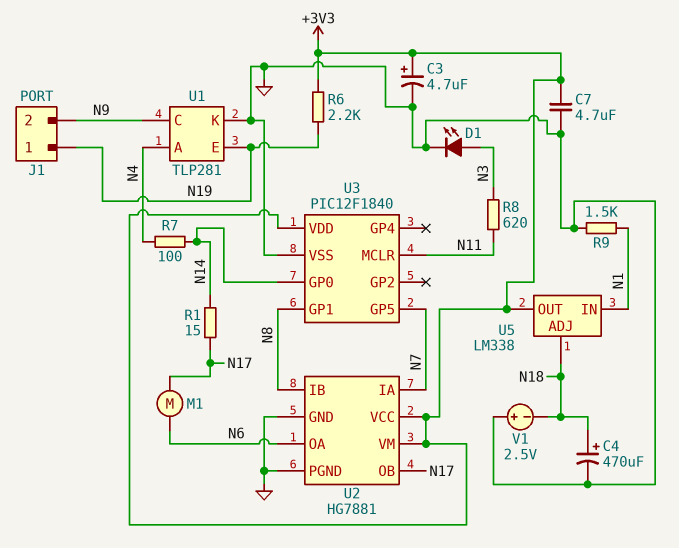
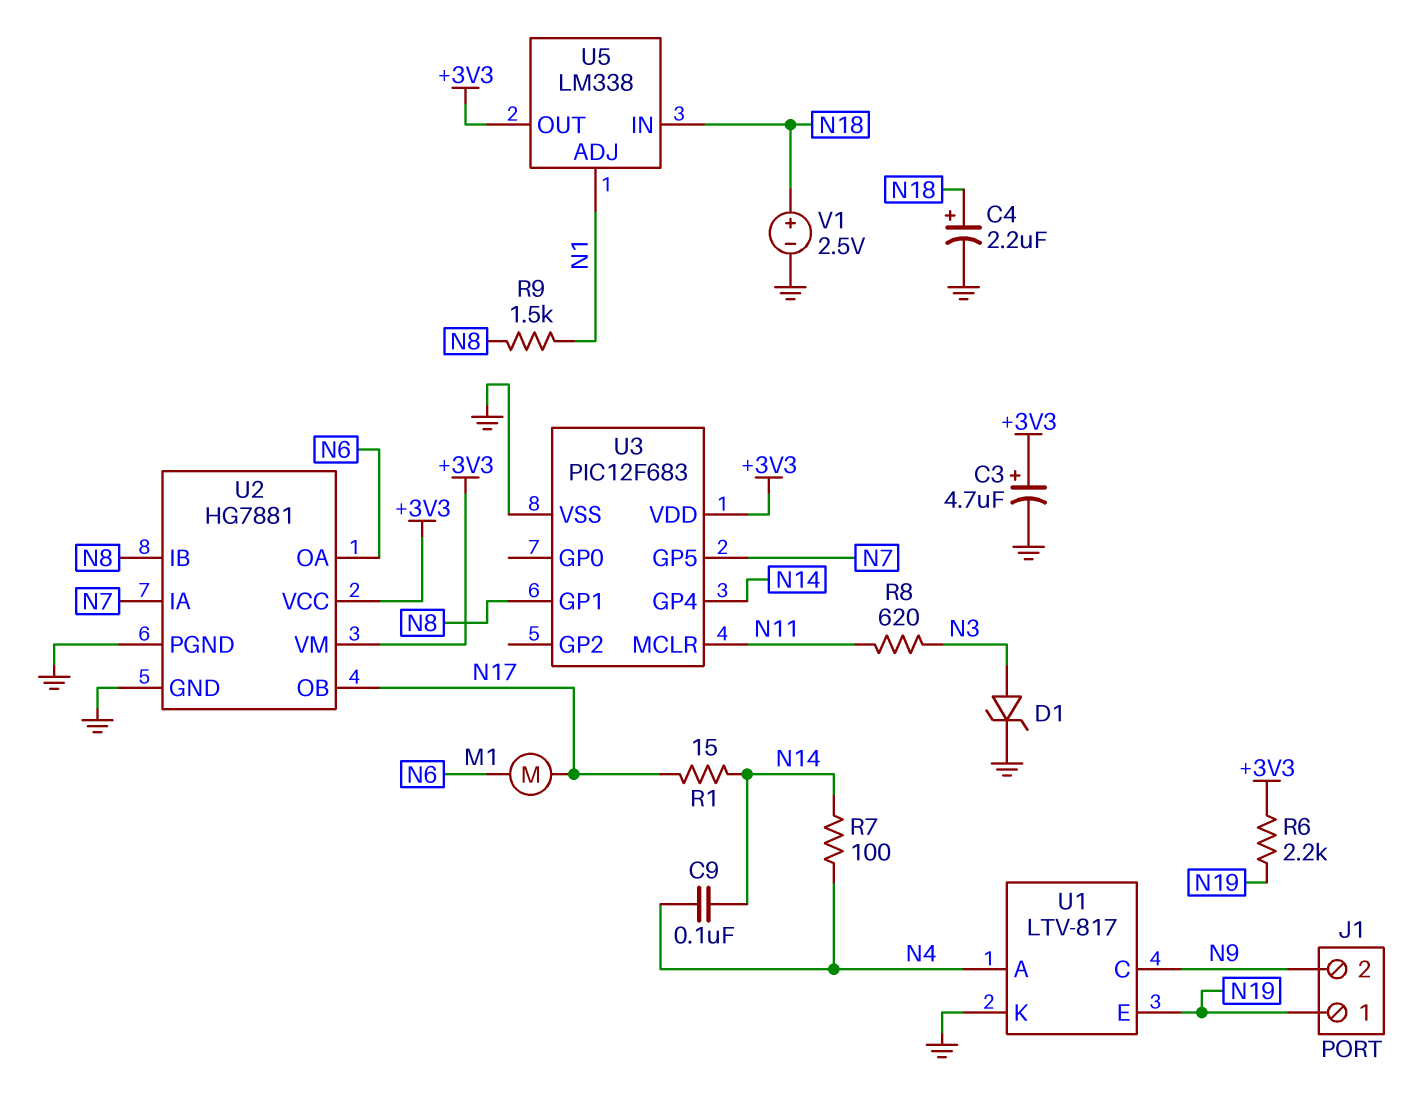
C4: 470uF (plus N18, minus GND) -> 2.2uF (plus N18, minus GND)
C7: 4.7uF (+3V3, GND) -> none
C9: none -> 100nF (N4, N14)
D1: LED (A N3, K GND) -> zener (A N3, K GND)
R9: 1.5k (GND, N1) -> 1.5k (N1, N8)
U1: TLP281 -> LTV-817
U3: PIC12F1840 -> PIC12F683
U3 pin GP0: N14 -> none
U3 pin GP4: none -> N14
U5 pin ADJ: N18 -> N1
U5 pin IN: N1 -> N18
V1: 2.5V (plus GND, minus N18) -> 2.5V (plus N18, minus GND)

